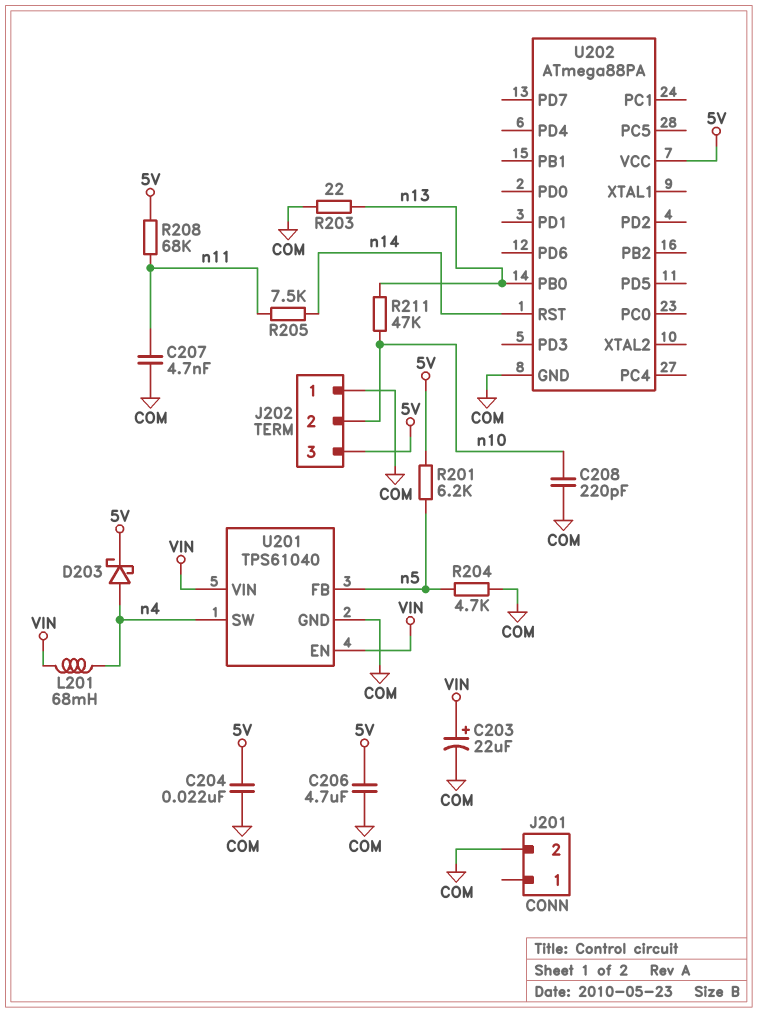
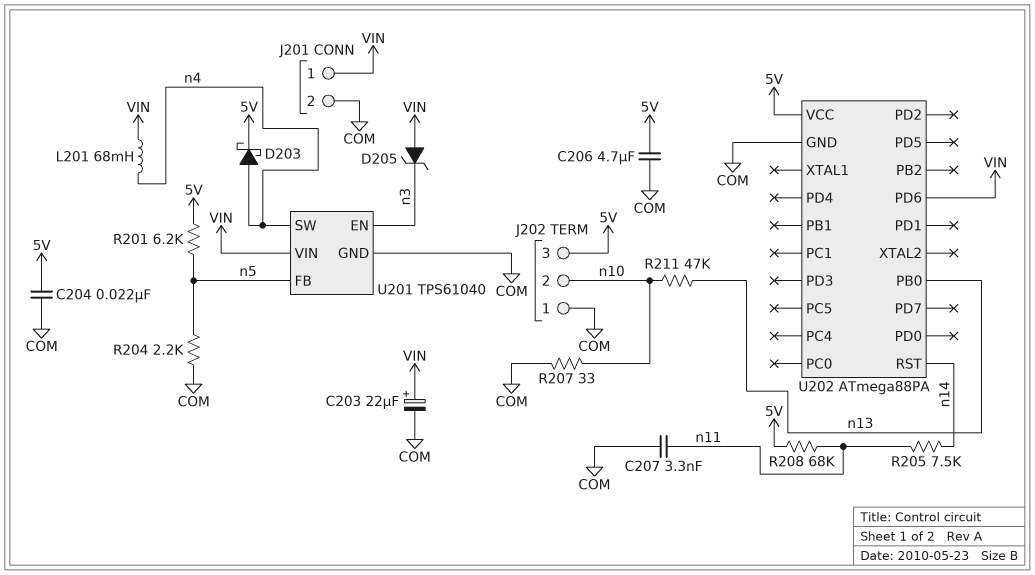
C207: 4.7nF (COM, n11) -> 3.3nF (COM, n11)
C208: 220pF (COM, n10) -> none
D205: none -> zener (A VIN, K n3)
J201 pin 1: none -> VIN
R203: 22 (COM, n13) -> none
R204: 4.7k (COM, n5) -> 2.2k (COM, n5)
R207: none -> 33 (COM, n10)
U201 pin EN: VIN -> n3
U202 pin PD6: none -> VIN

